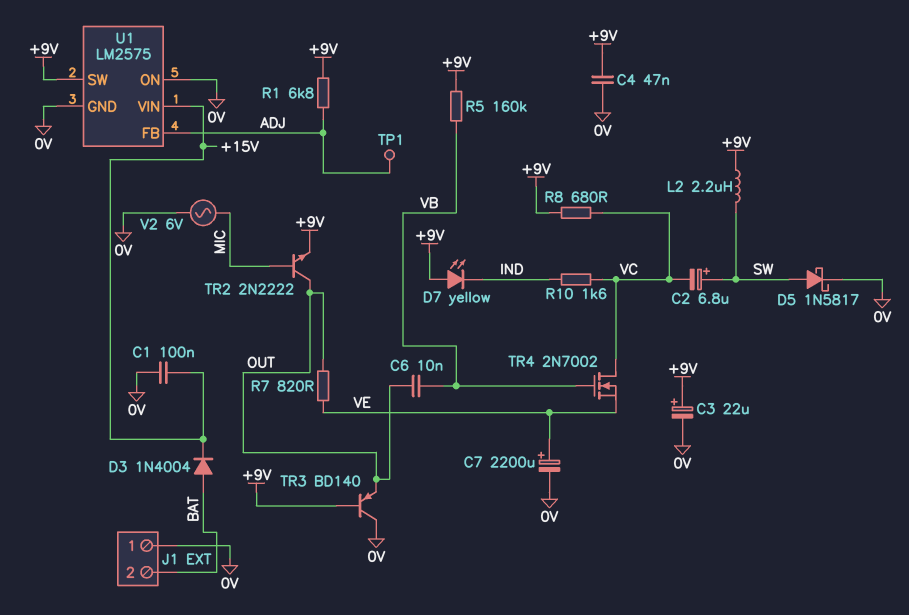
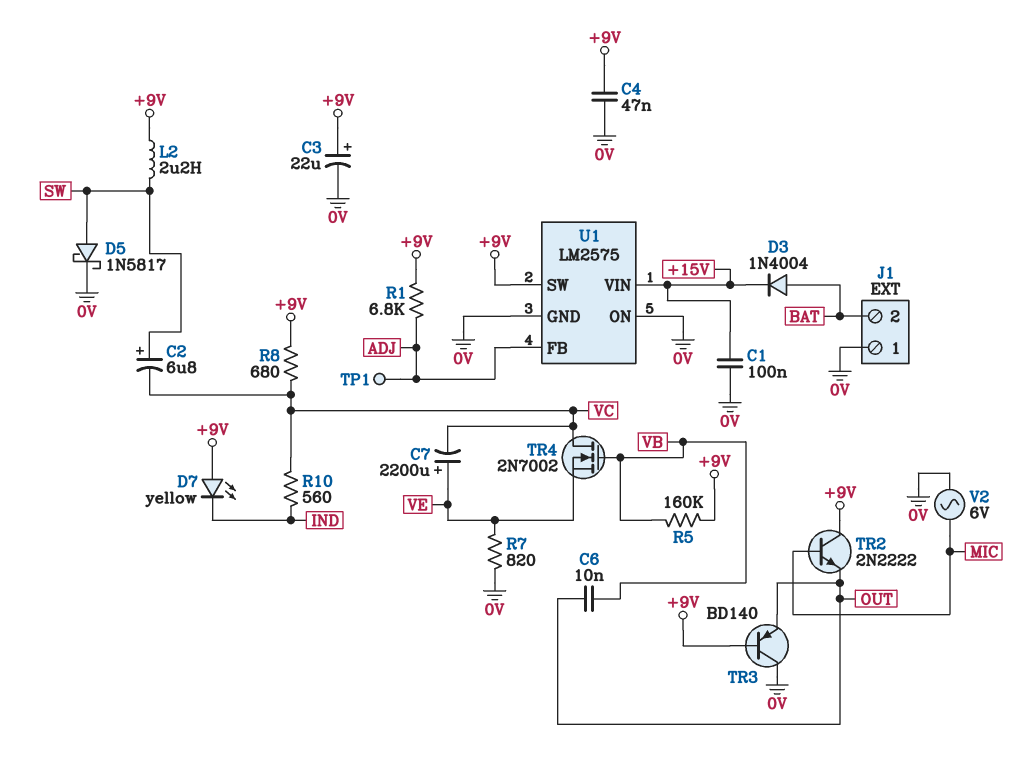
C7: 2200uF (plus VE, minus 0V) -> 2200uF (plus VE, minus VC)
R7: 820 (OUT, VE) -> 820 (0V, VE)
R10: 1.6k (IND, VC) -> 560 (IND, VC)
TR2: NPN 2N2222 (B MIC, C OUT, E +9V) -> NPN 2N2222 (B MIC, C +9V, E OUT)

